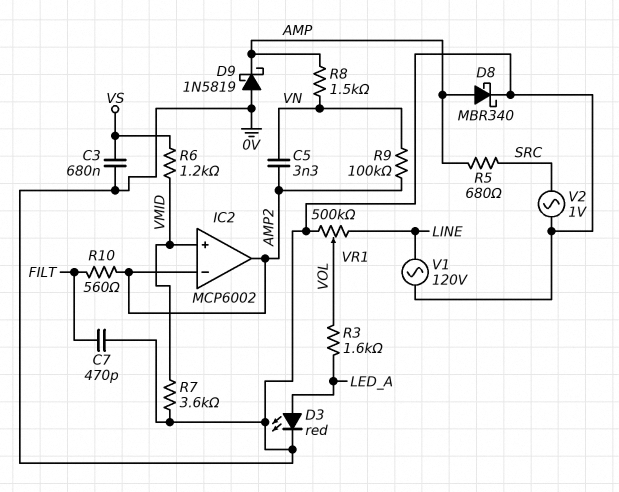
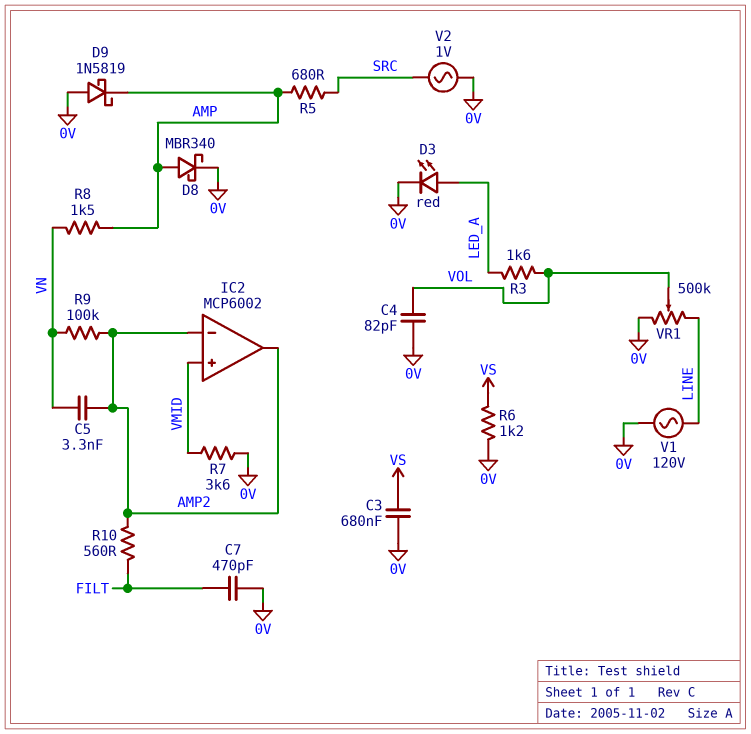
C4: none -> 82pF (0V, VOL)
R6: 1.2k (VMID, VS) -> 1.2k (0V, VS)

